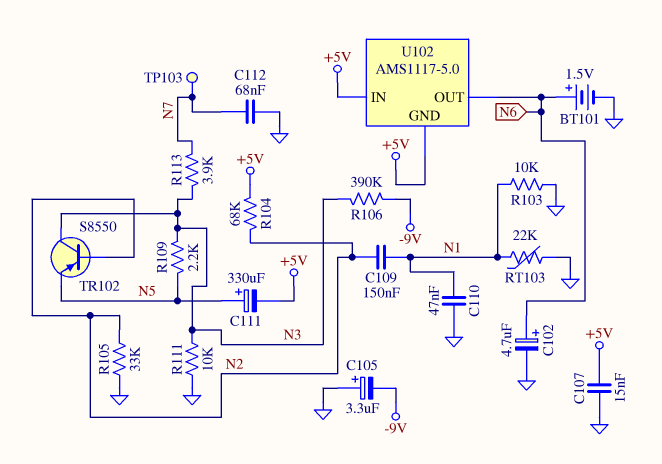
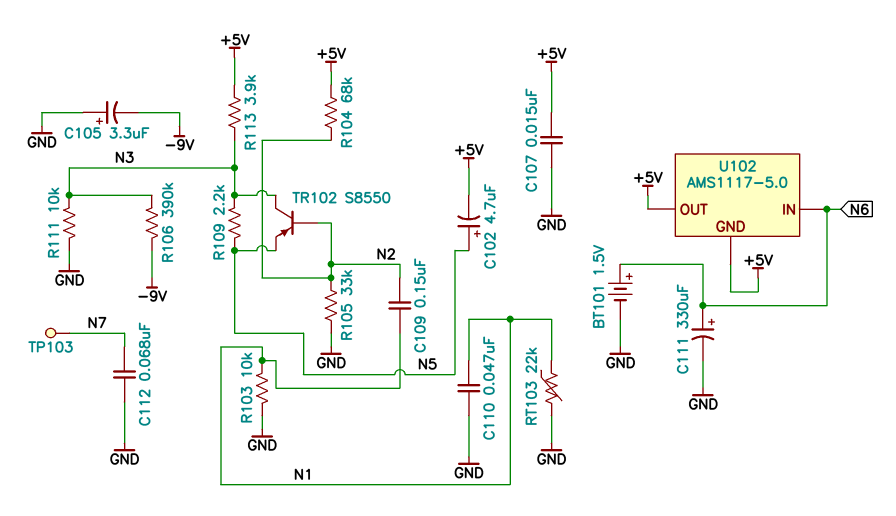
C102: 4.7uF (plus N6, minus GND) -> 4.7uF (plus N5, minus +5V)
C111: 330uF (plus N5, minus +5V) -> 330uF (plus N6, minus GND)
R113: 3.9k (N3, N7) -> 3.9k (+5V, N3)
U102 pin IN: +5V -> N6
U102 pin OUT: N6 -> +5V

